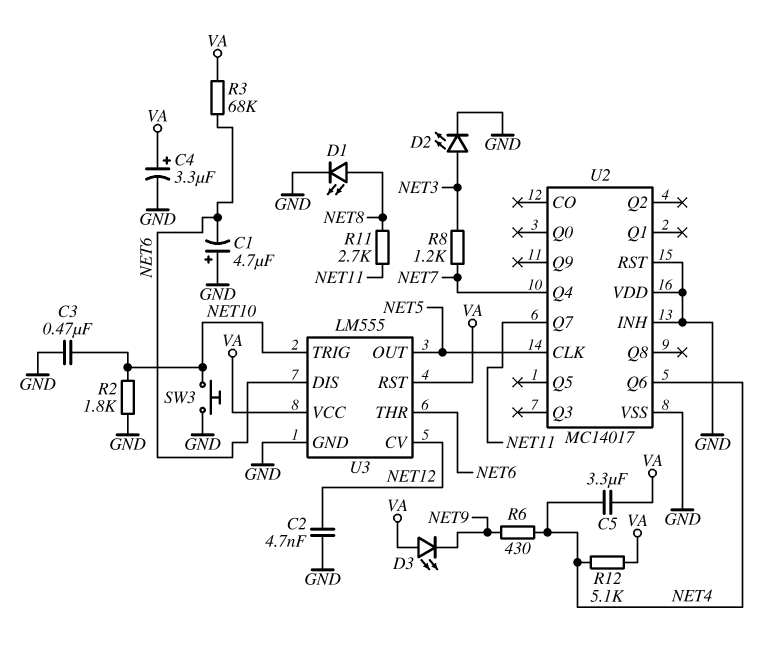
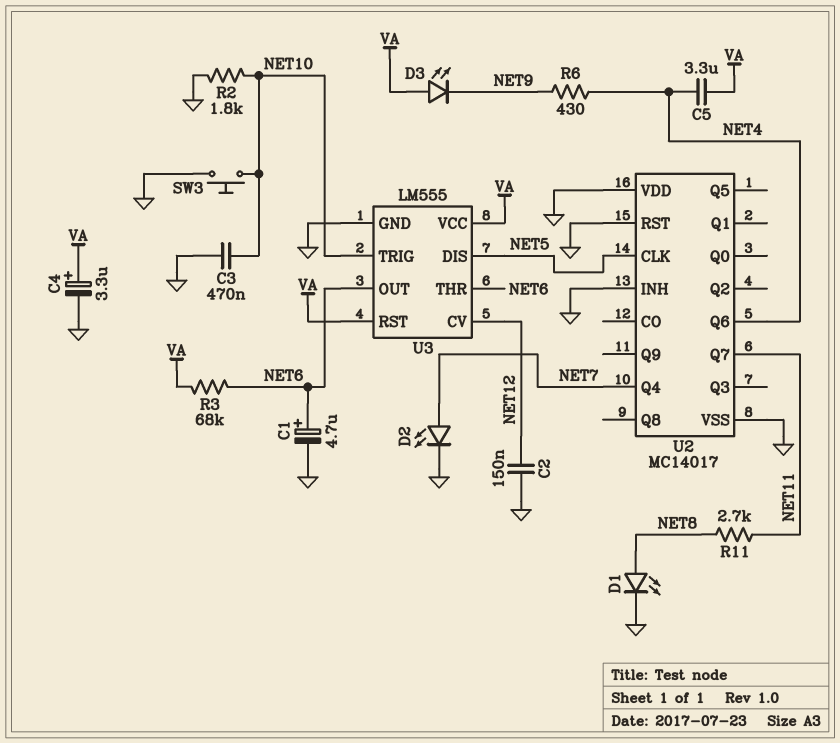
C1: 4.7uF (plus GND, minus NET6) -> 4.7uF (plus NET6, minus GND)
C2: 4.7nF (GND, NET12) -> 150nF (GND, NET12)
D2: LED (A NET3, K GND) -> LED (A NET7, K GND)
R8: 1.2k (NET3, NET7) -> none
R12: 5.1k (NET4, VA) -> none
U3 pin DIS: NET6 -> NET5
U3 pin OUT: NET5 -> NET6

